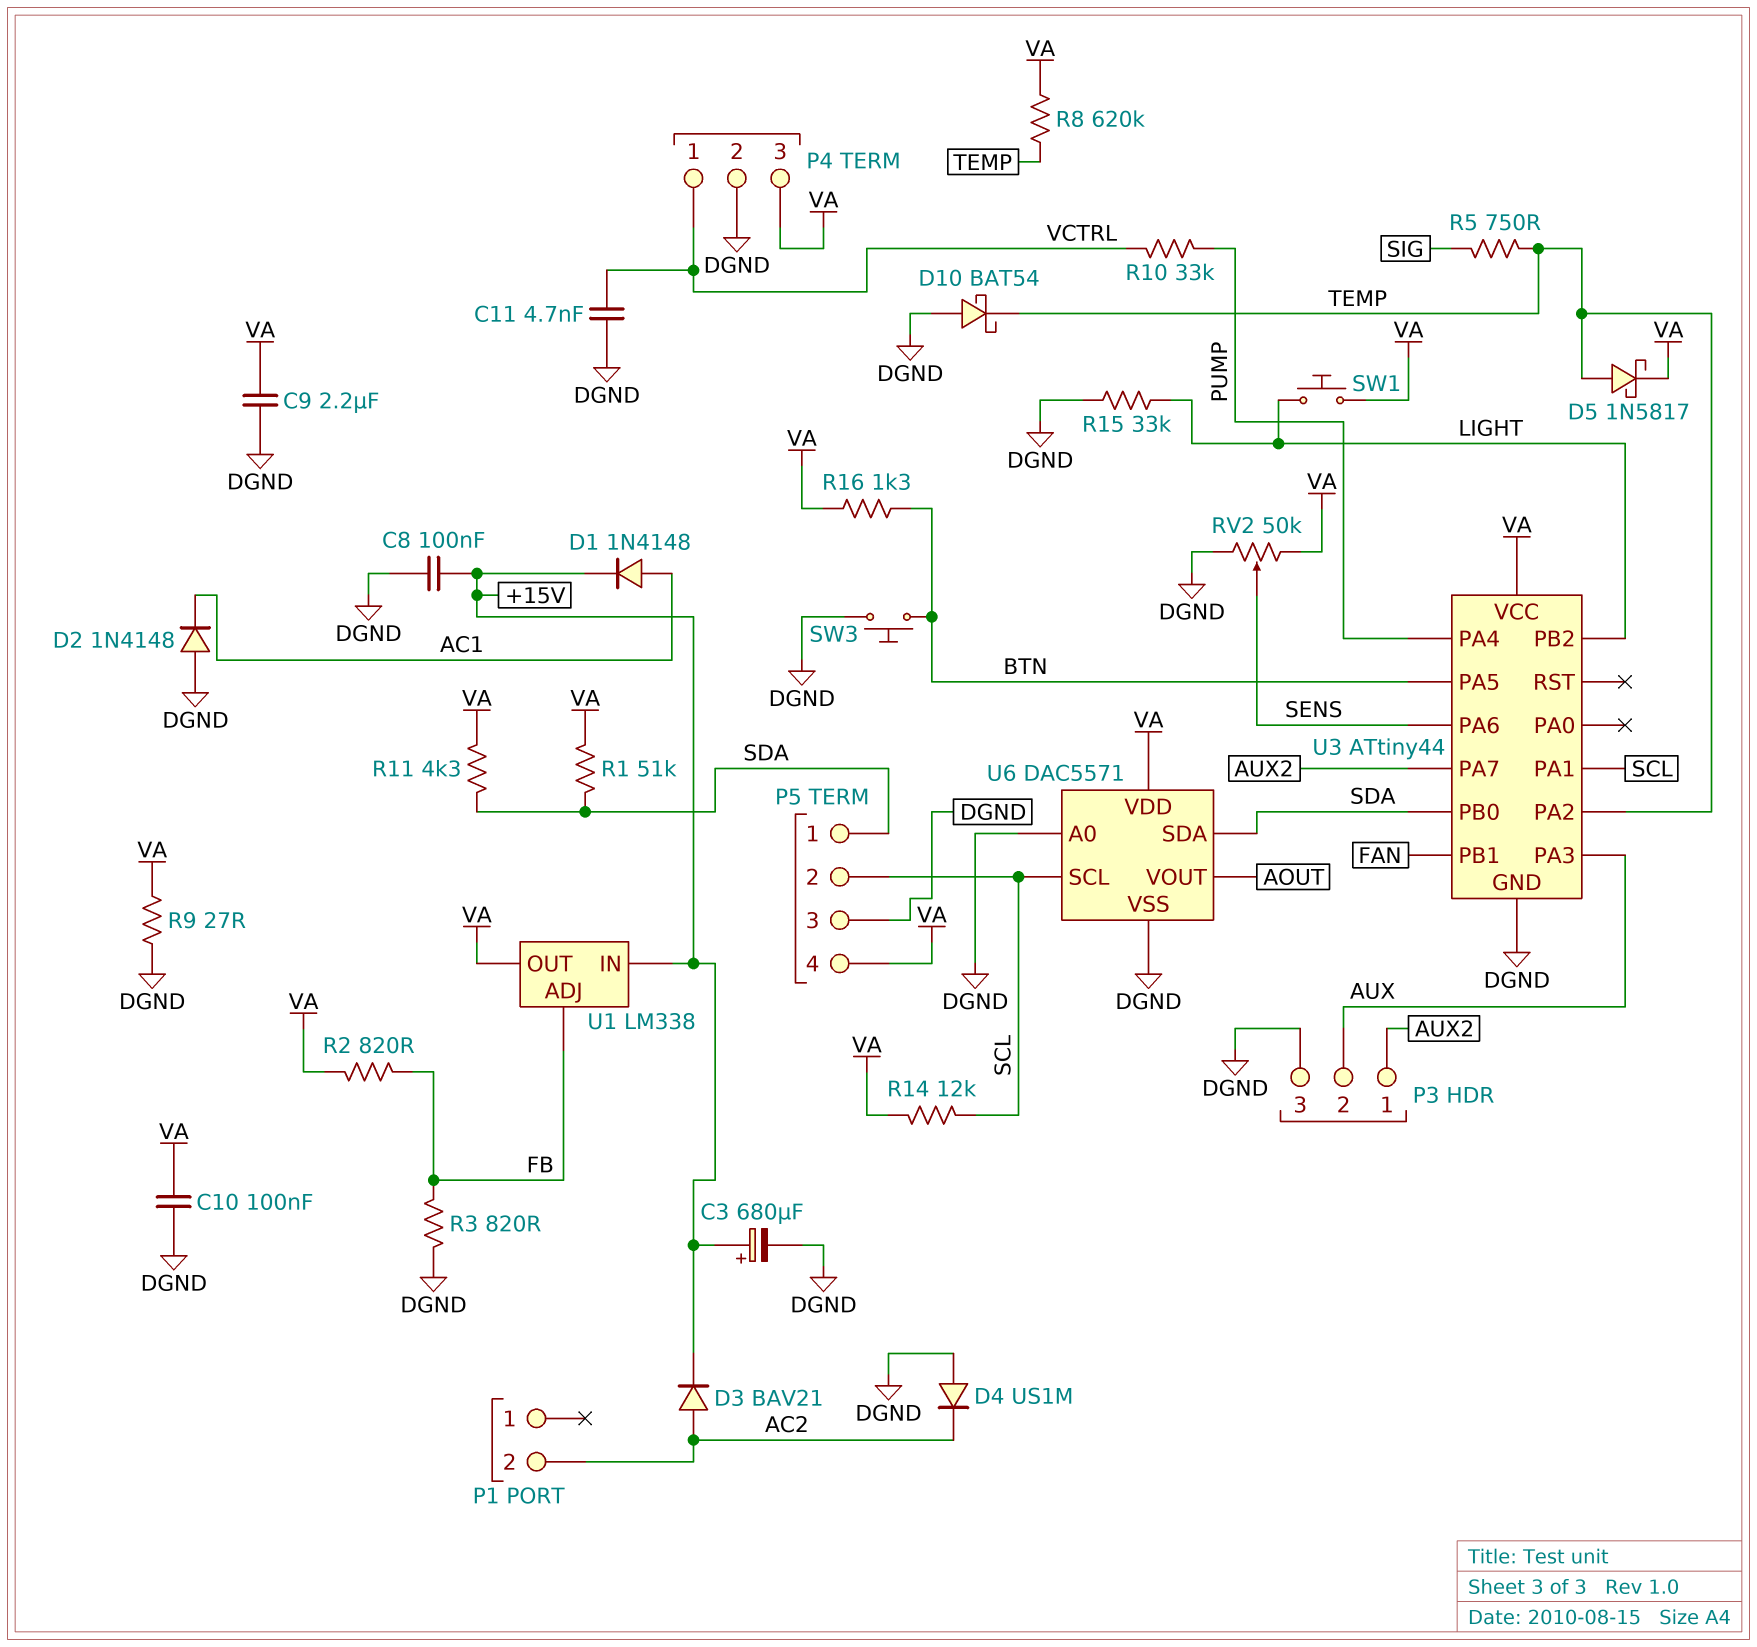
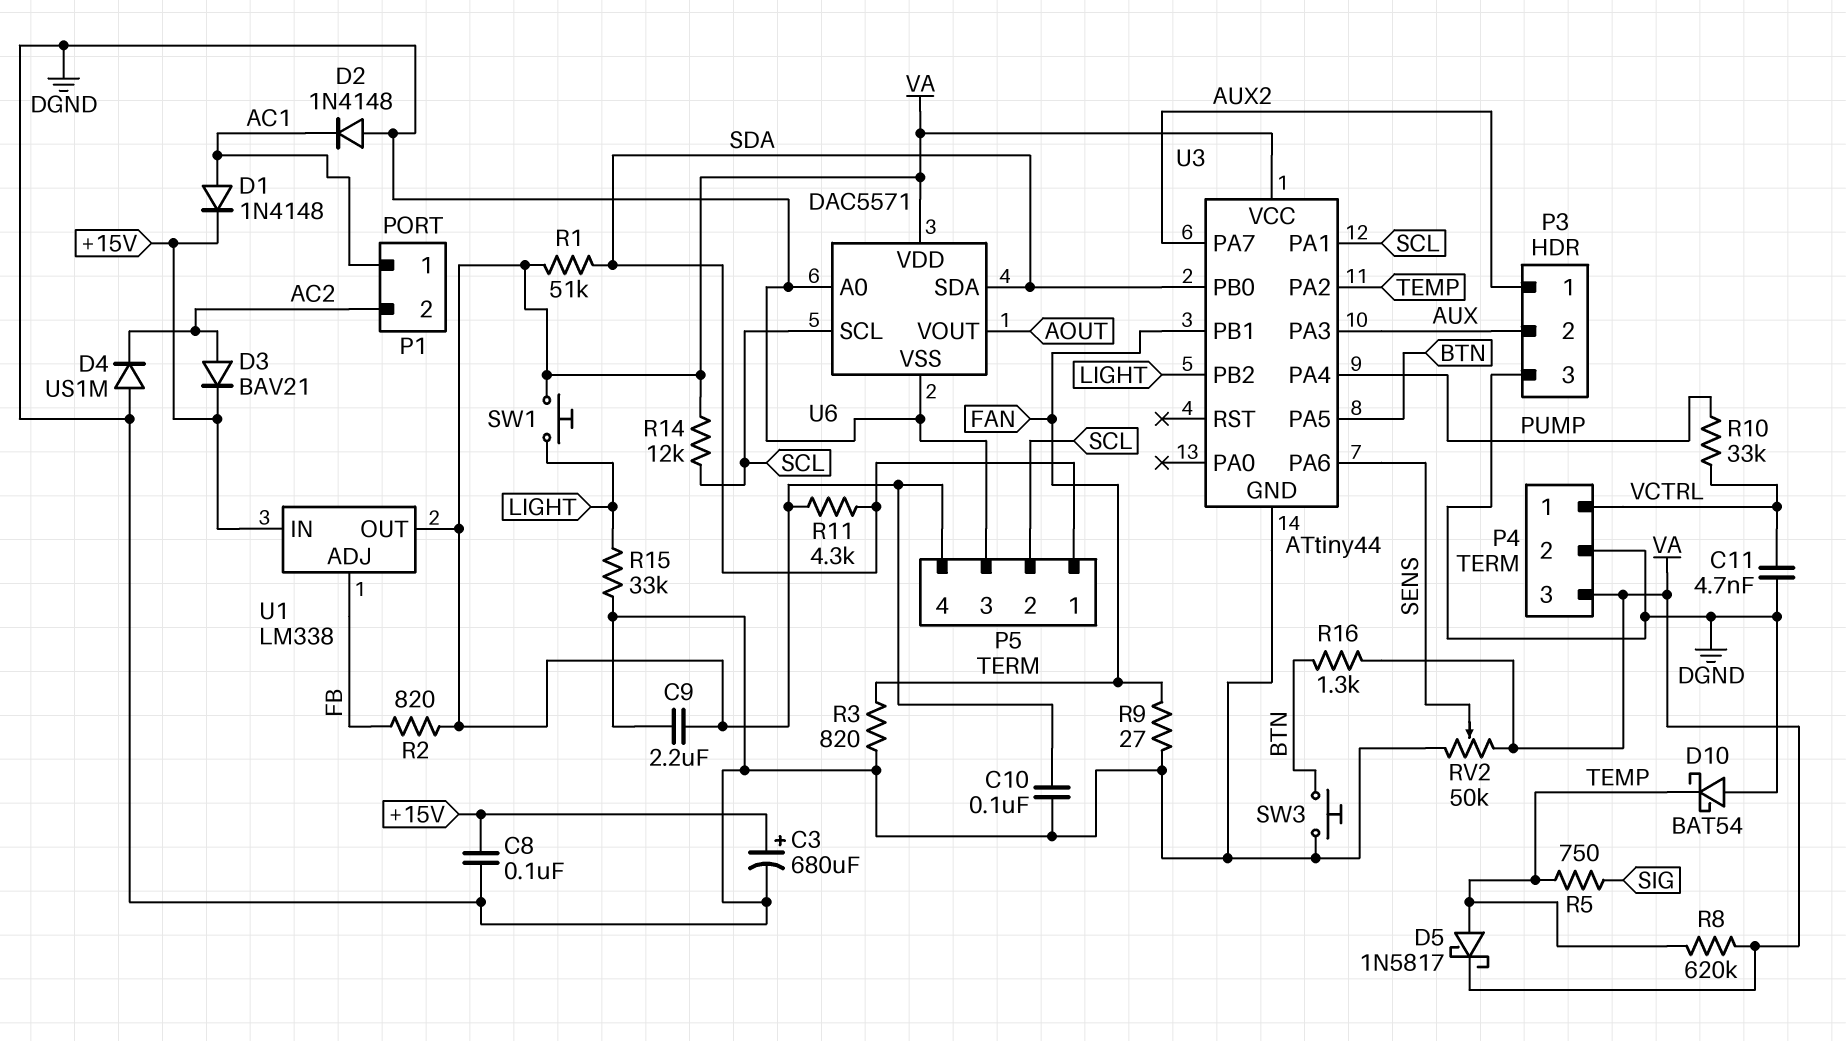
P1 pin 1: none -> AC1
R3: 820 (DGND, FB) -> 820 (DGND, FAN)
R9: 27 (DGND, VA) -> 27 (DGND, FAN)

